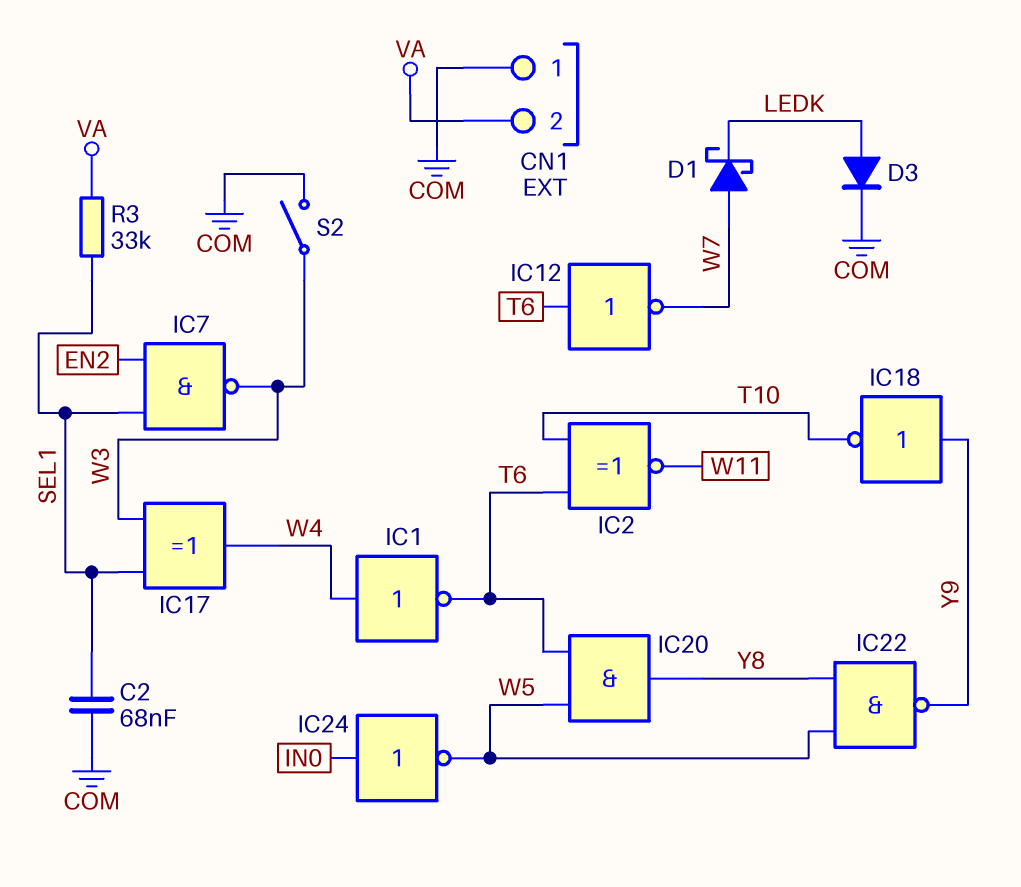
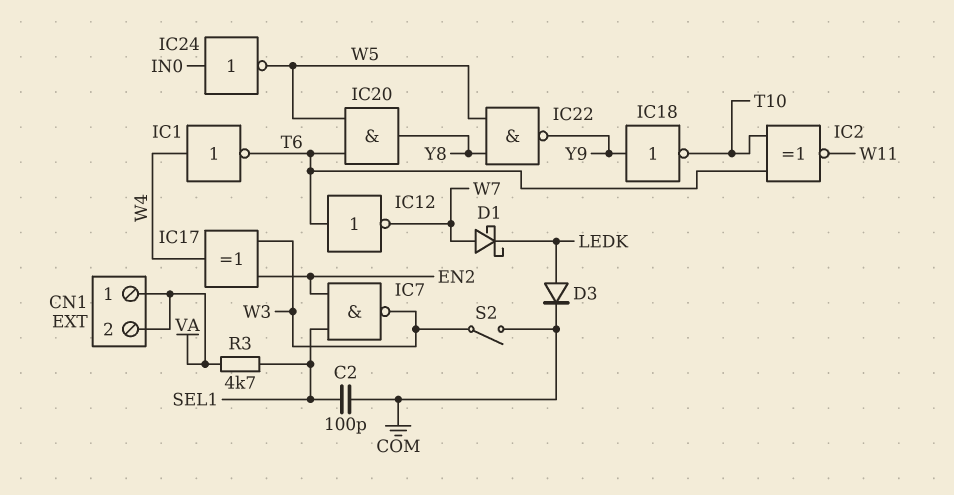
C2: 68nF (COM, SEL1) -> 100pF (COM, SEL1)
CN1 pin 1: COM -> VA
IC17: XOR (in SEL1, in W3, out W4) -> XOR (in EN2, in W3, out W4)
R3: 33k (SEL1, VA) -> 4.7k (SEL1, VA)

